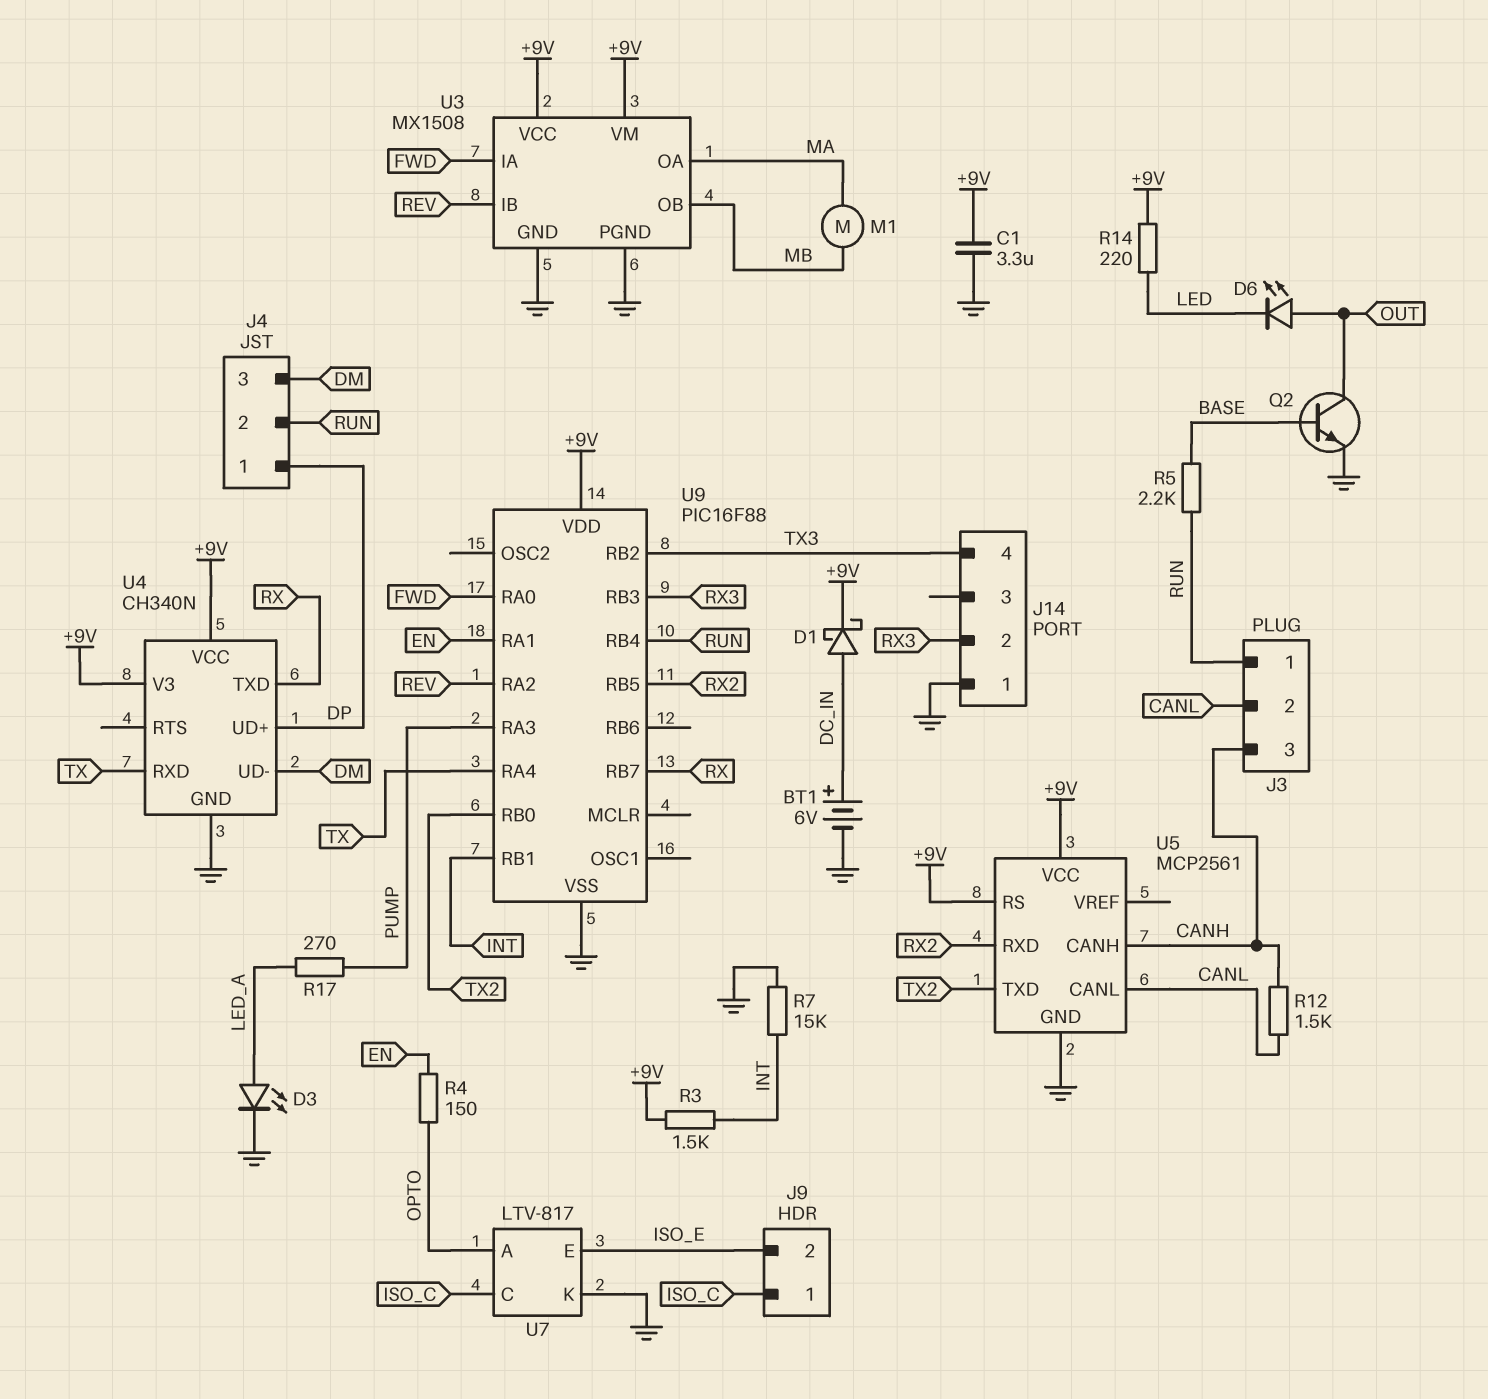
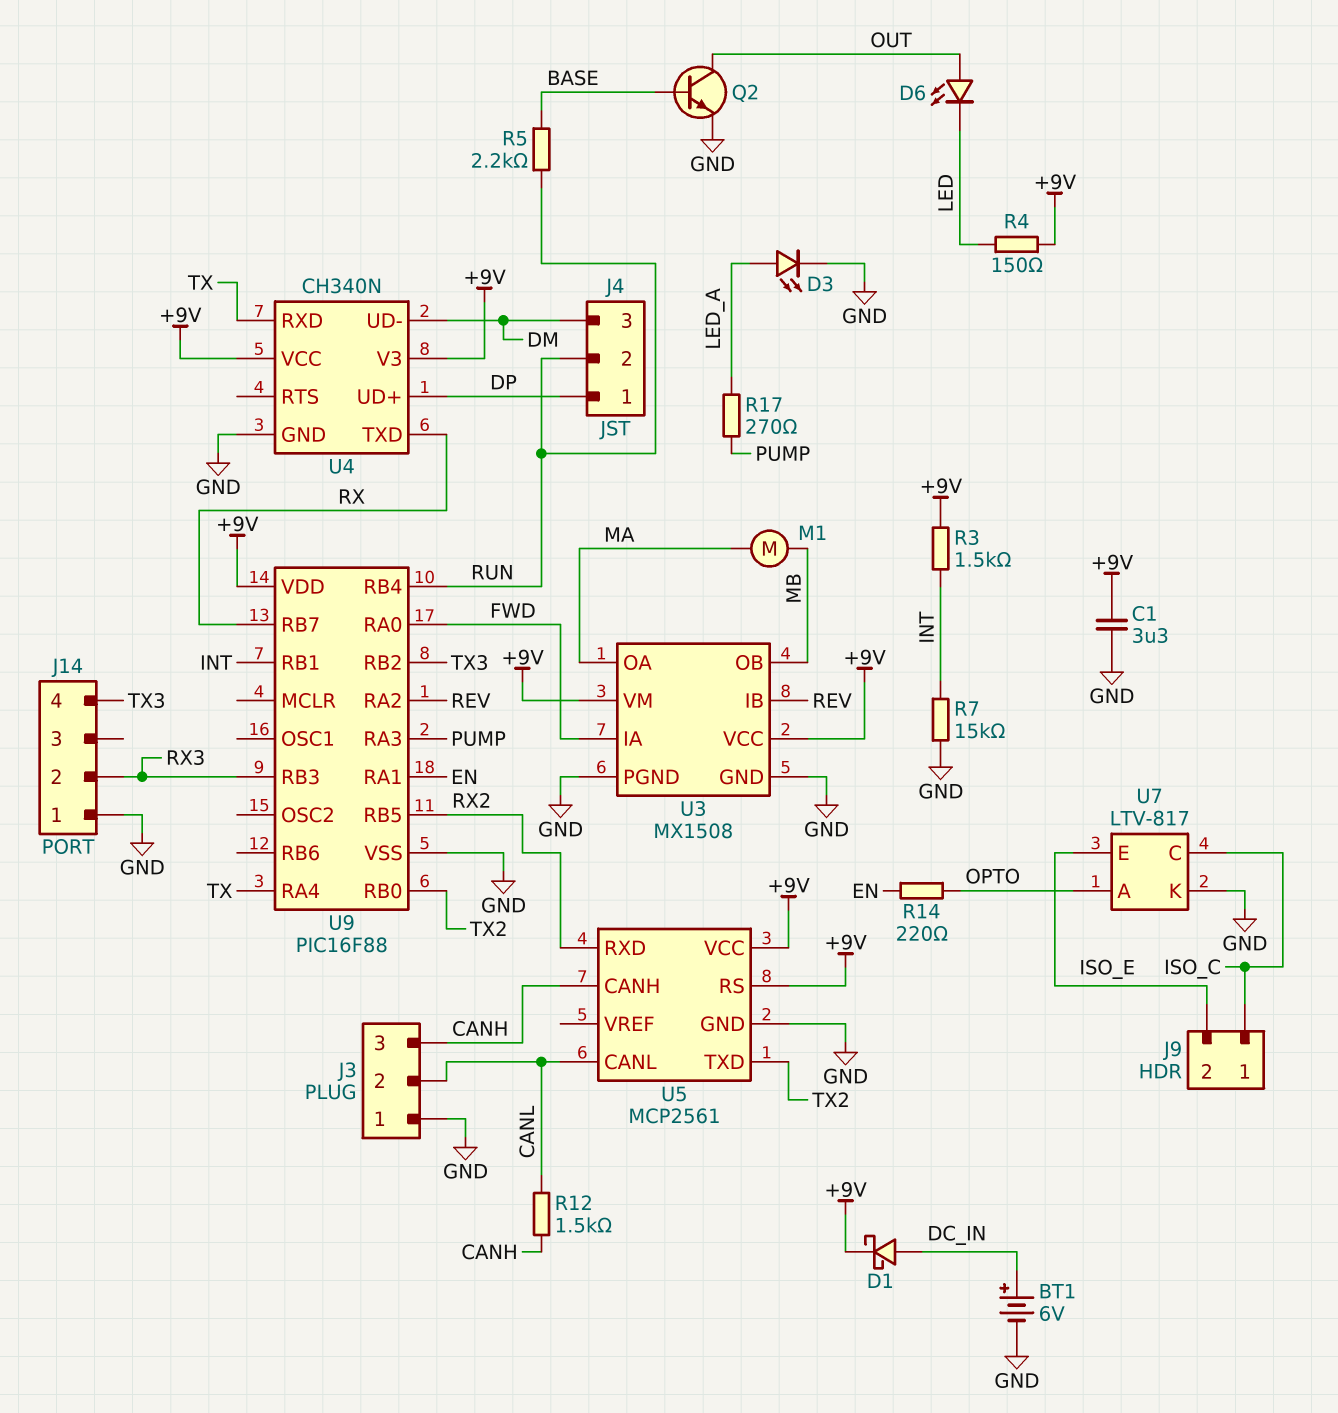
J3 pin 1: RUN -> GND
R4: 150 (EN, OPTO) -> 150 (+9V, LED)
R14: 220 (+9V, LED) -> 220 (EN, OPTO)

